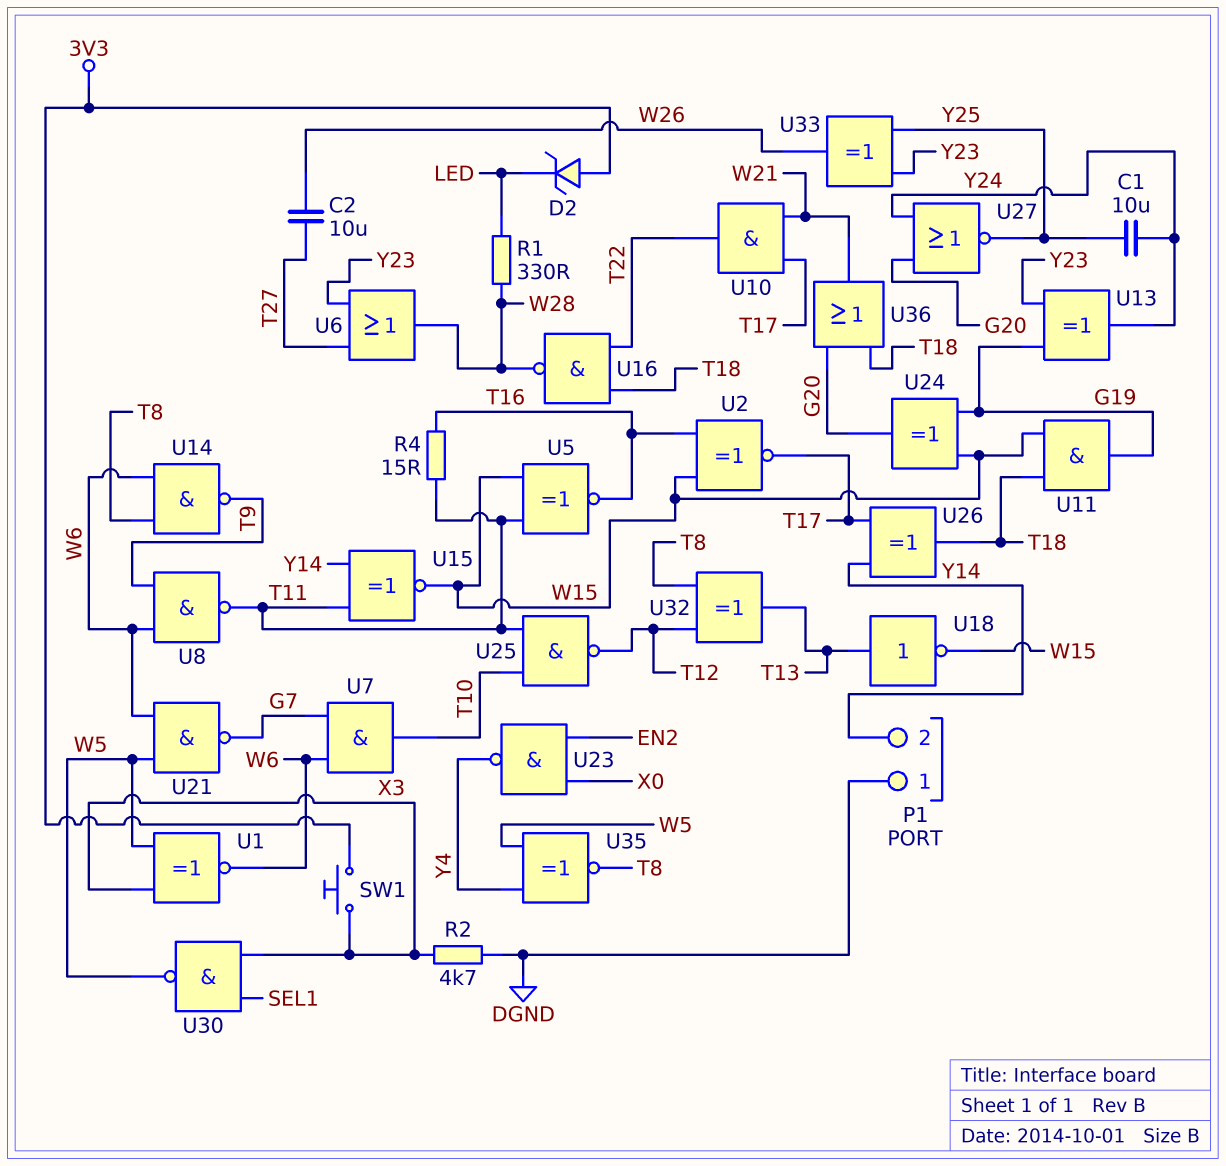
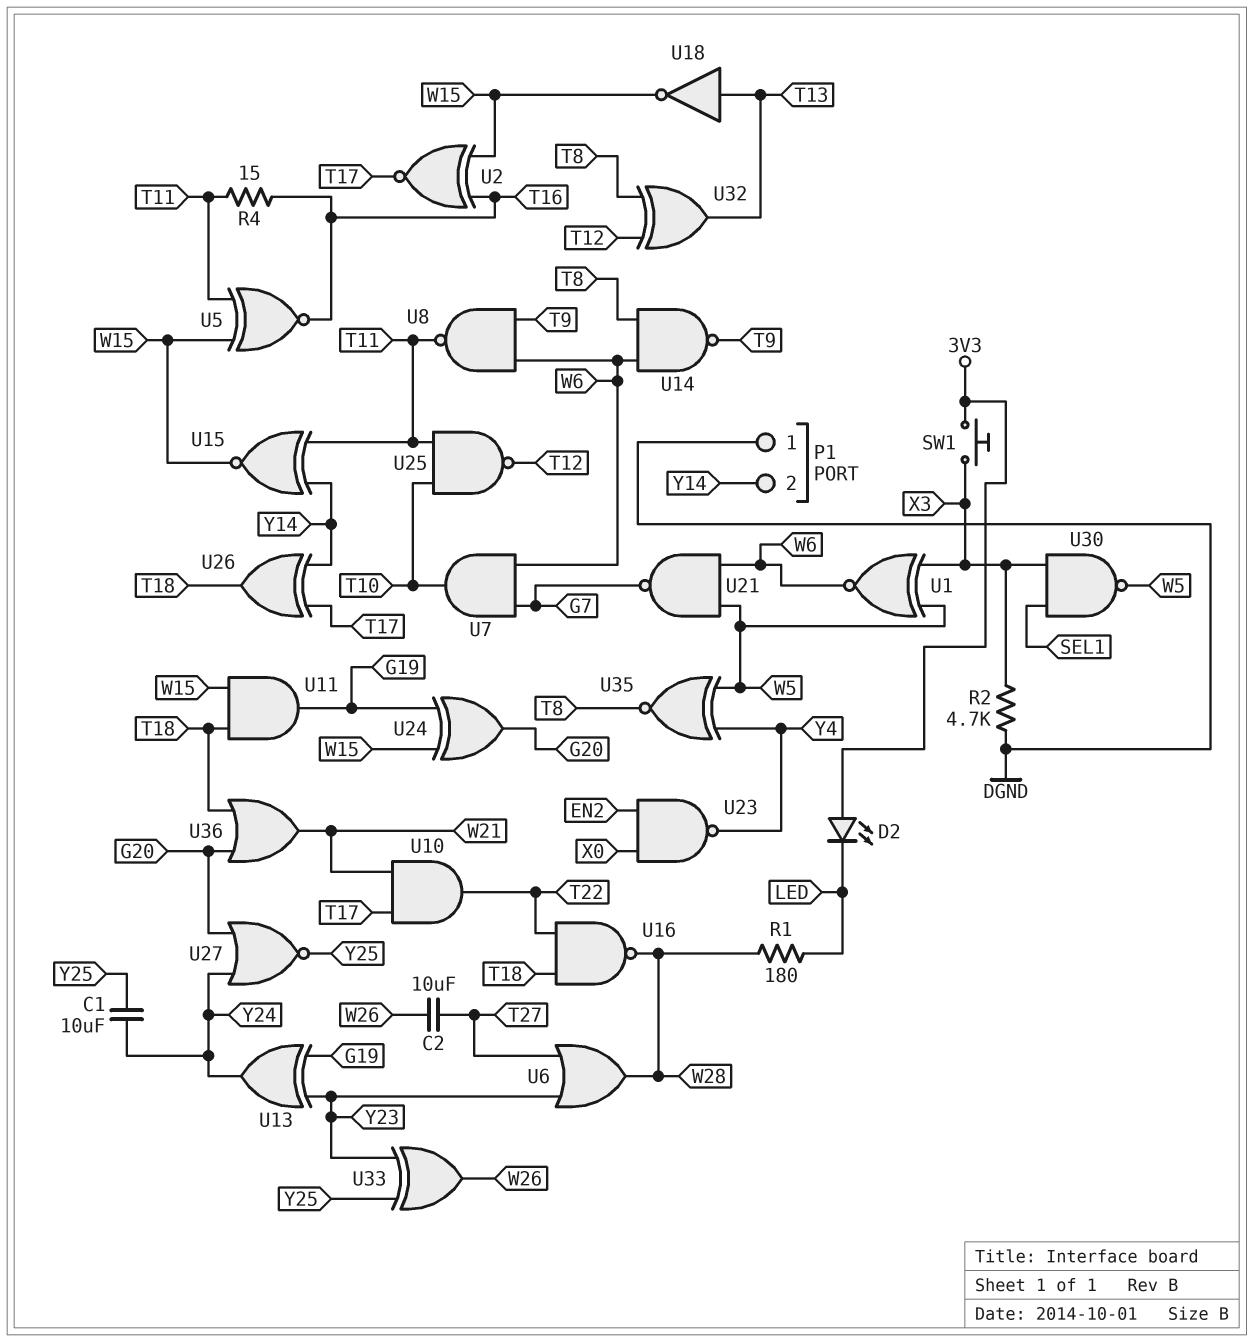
D2: zener (A 3V3, K LED) -> LED (A 3V3, K LED)
R1: 330 (LED, W28) -> 180 (LED, W28)

